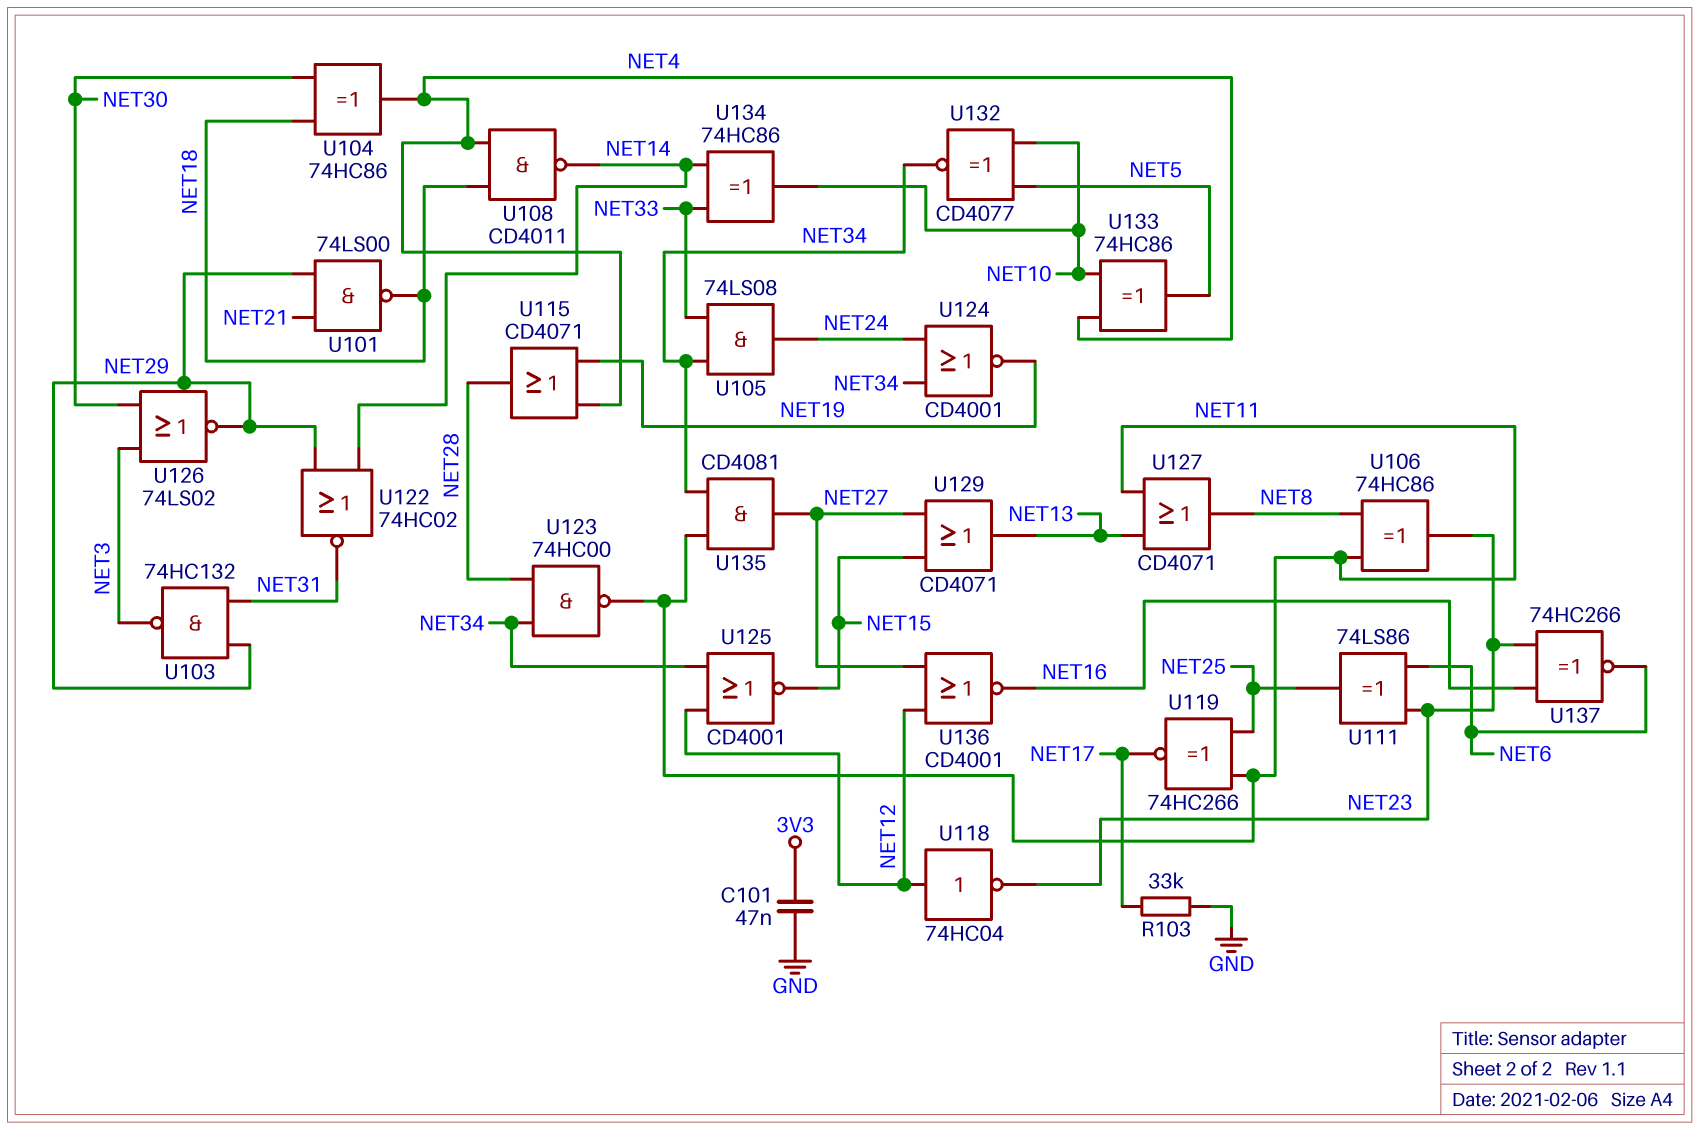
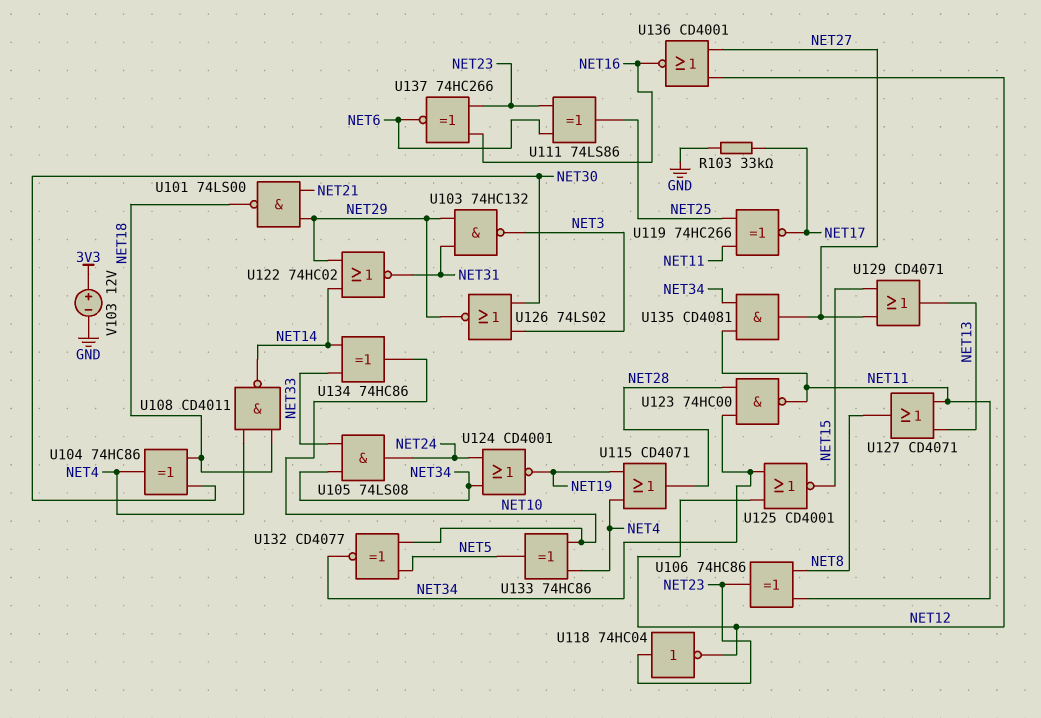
C101: 47nF (3V3, GND) -> none
U118: NOT 74HC04 (in NET12, out NET23) -> NOT 74HC04 (in NET23, out NET12)
V103: none -> 12V (plus 3V3, minus GND)

